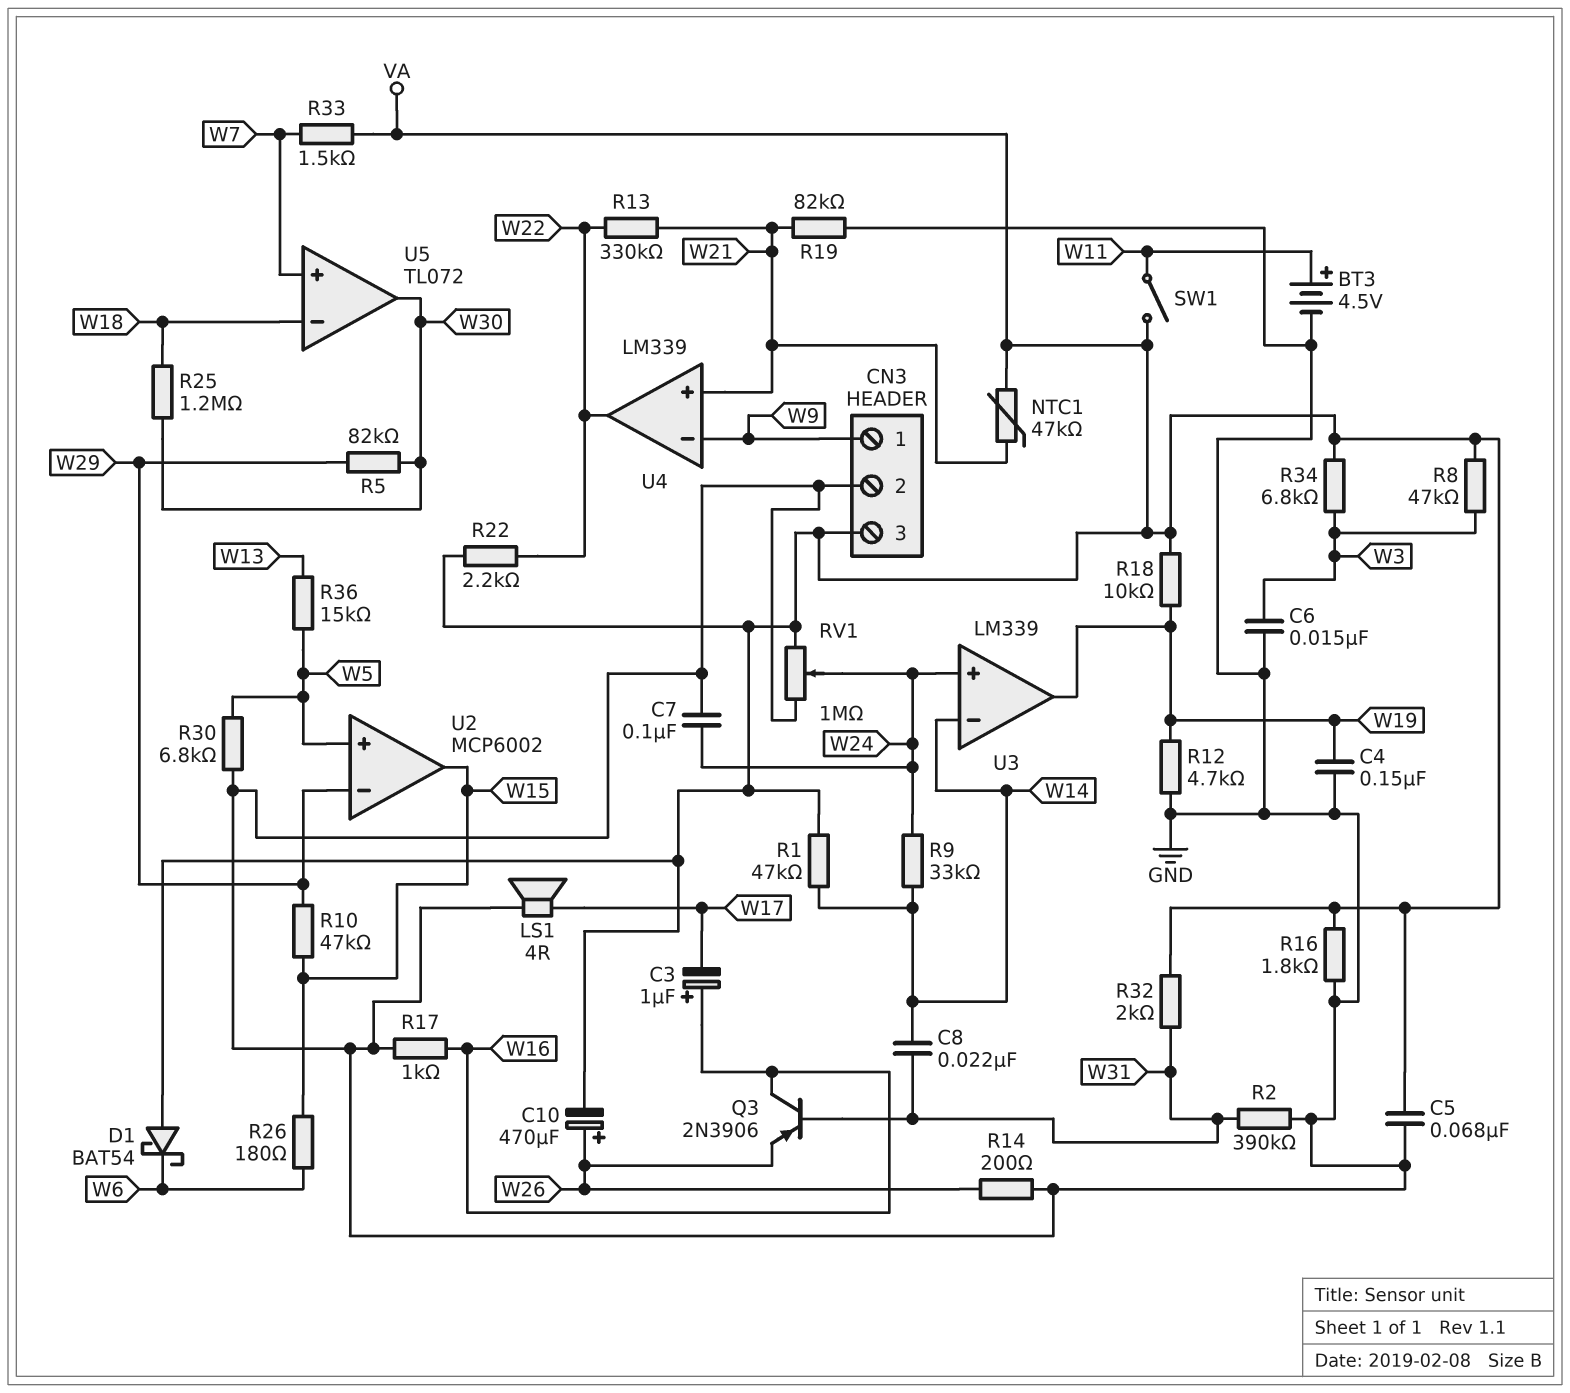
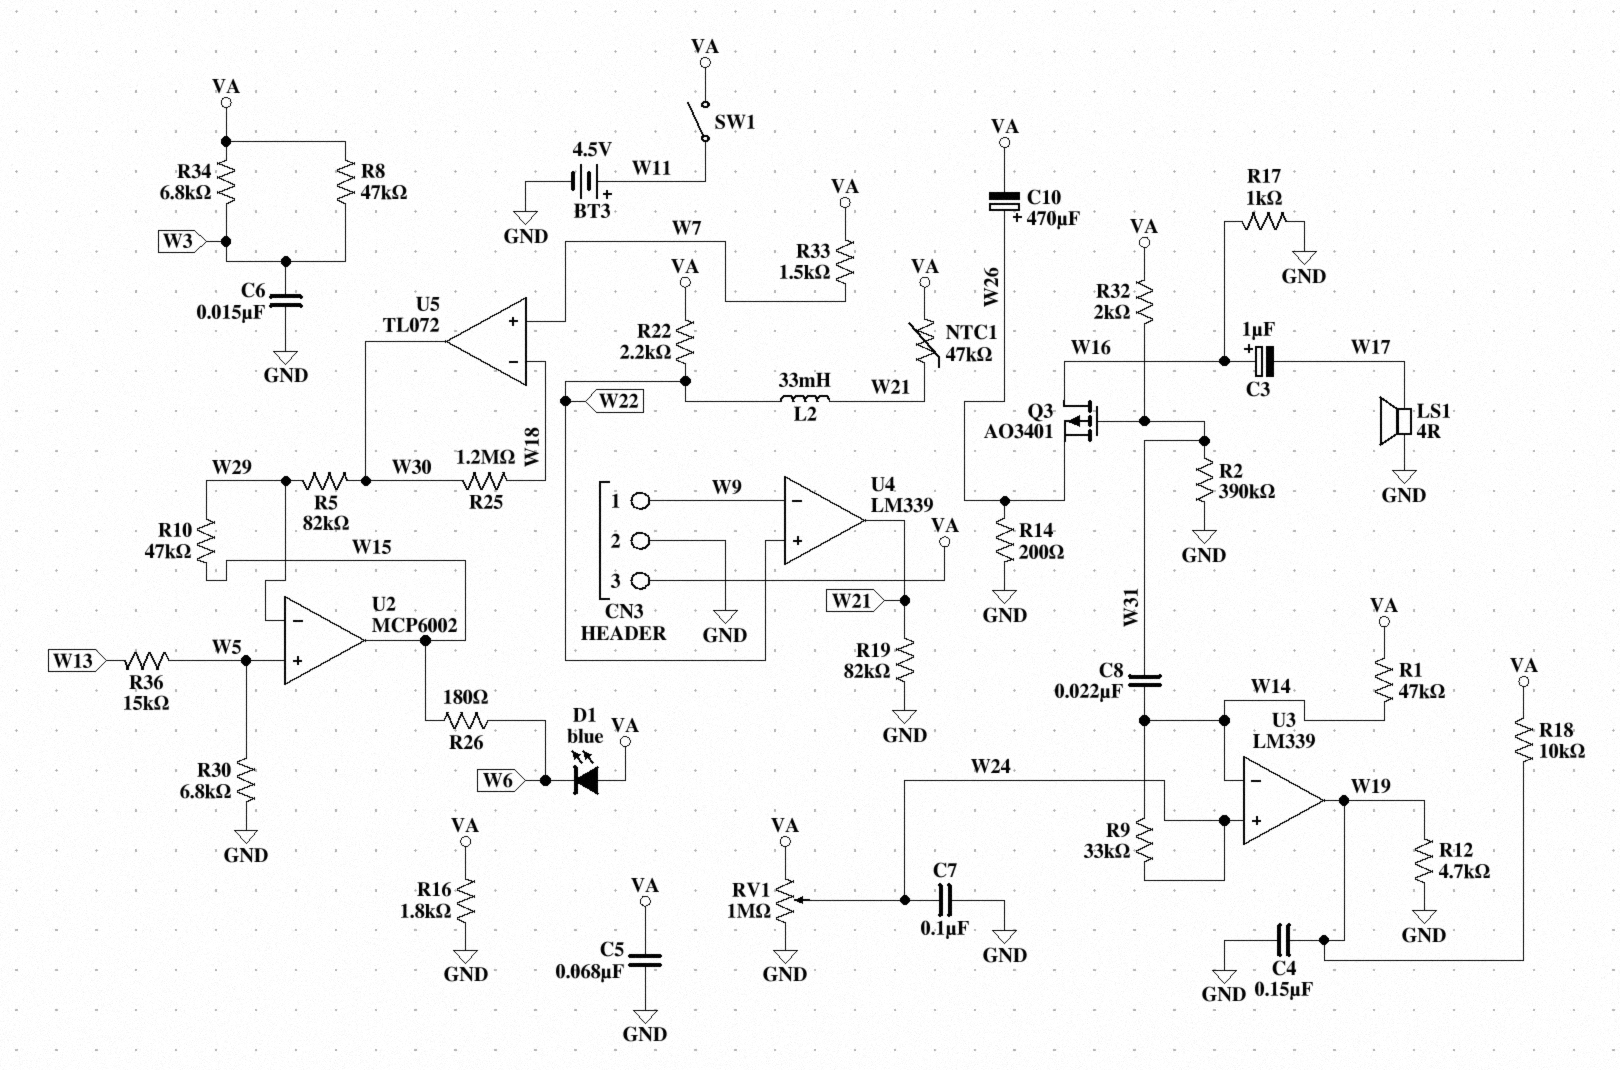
D1: schottky BAT54 (A VA, K W6) -> LED blue (A VA, K W6)
L2: none -> 33mH (W21, W22)
Q3: PNP 2N3906 (B W31, C W16, E W26) -> PMOS AO3401 (G W31, D W16, S W26)
R13: 330k (W21, W22) -> none
U4 pin in+: W21 -> W22
U4 pin out: W22 -> W21

